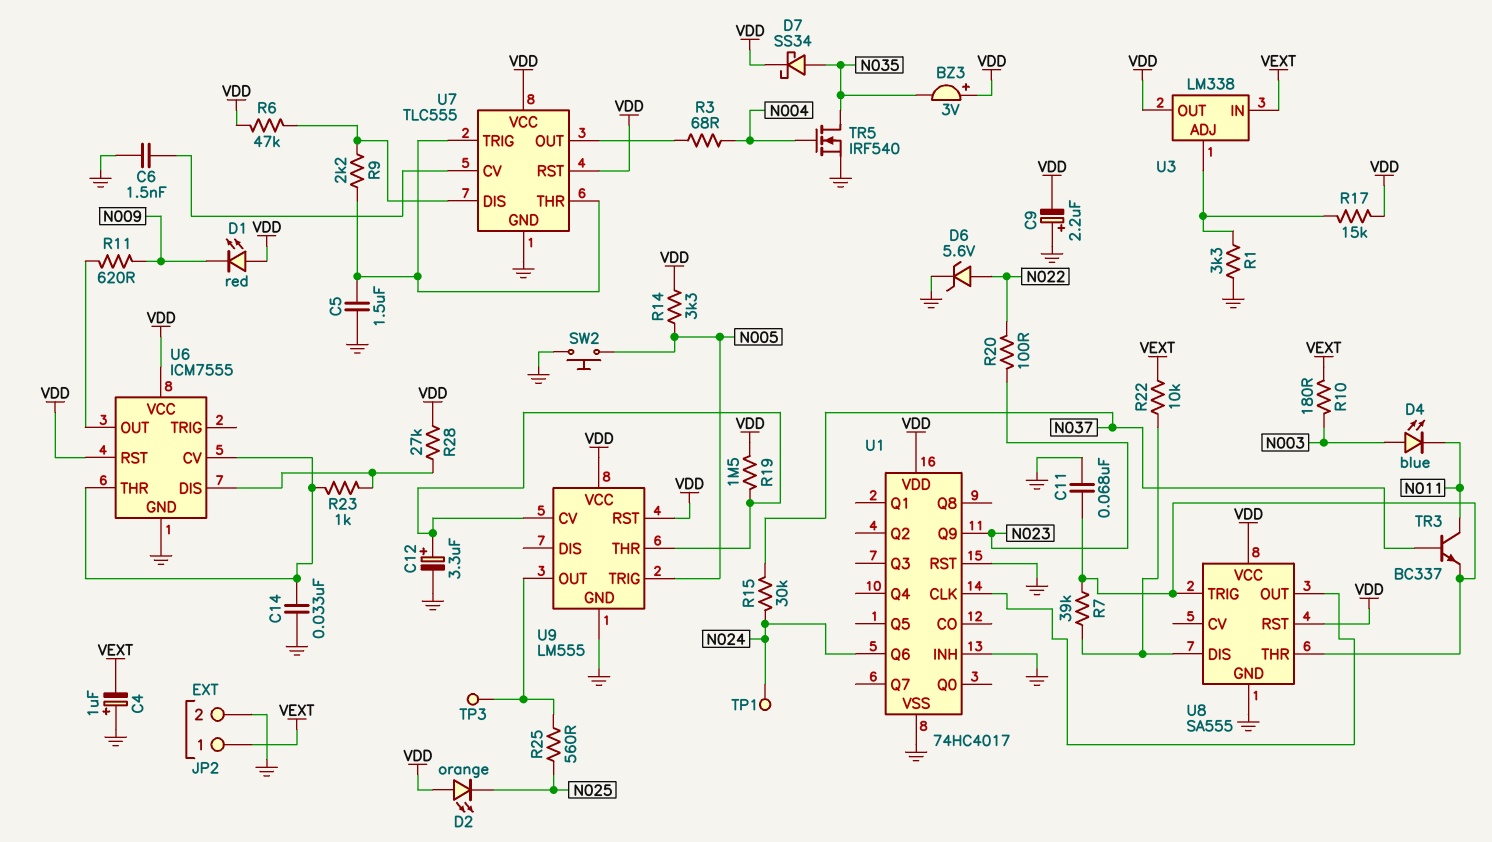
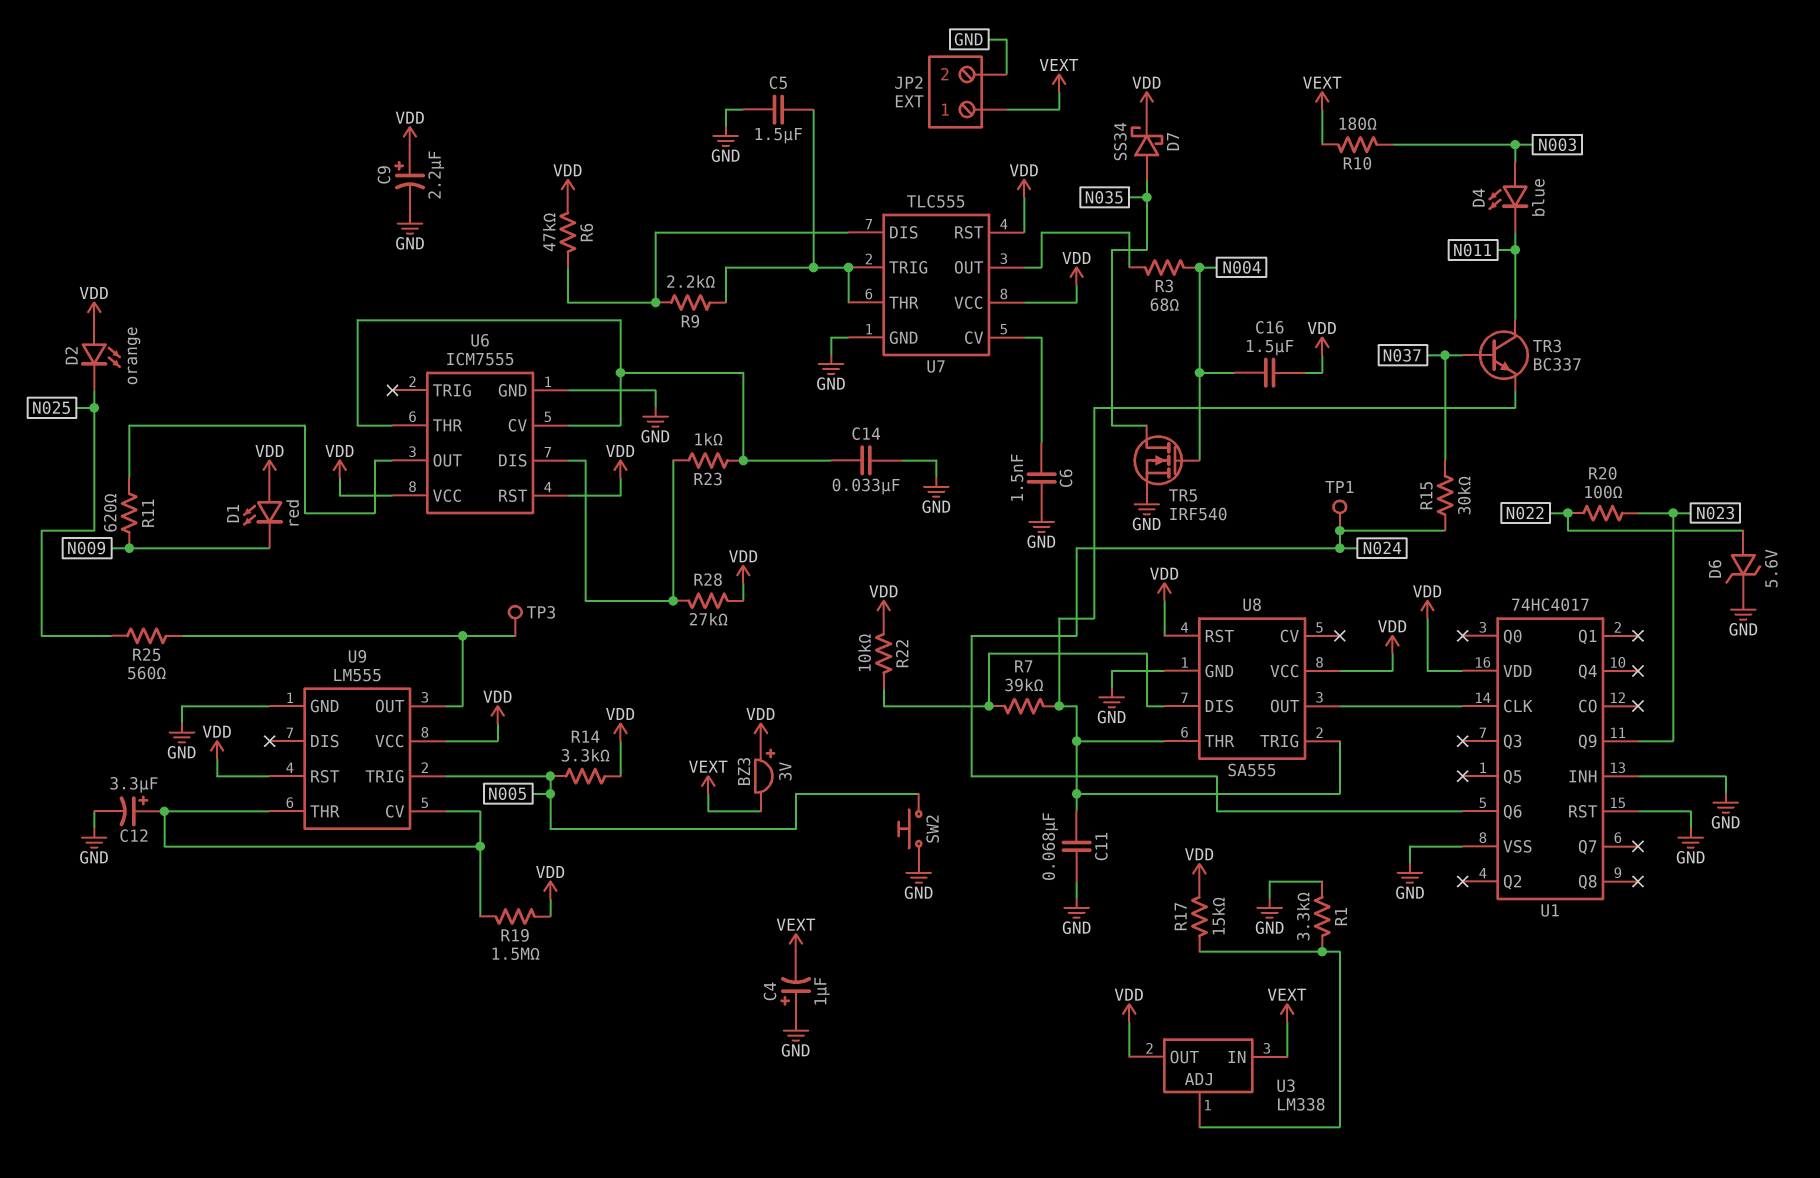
BZ3: buzzer 3V (plus VDD, minus N035) -> buzzer 3V (plus VDD, minus VEXT)
C9: 2.2uF (plus GND, minus VDD) -> 2.2uF (plus VDD, minus GND)
C16: none -> 1.5uF (N004, VDD)
R22: 10k (U8/DIS, VEXT) -> 10k (U8/DIS, VDD)

